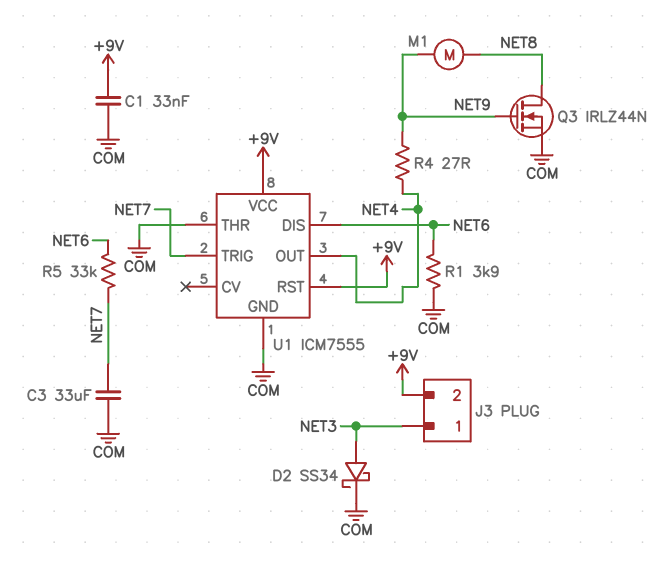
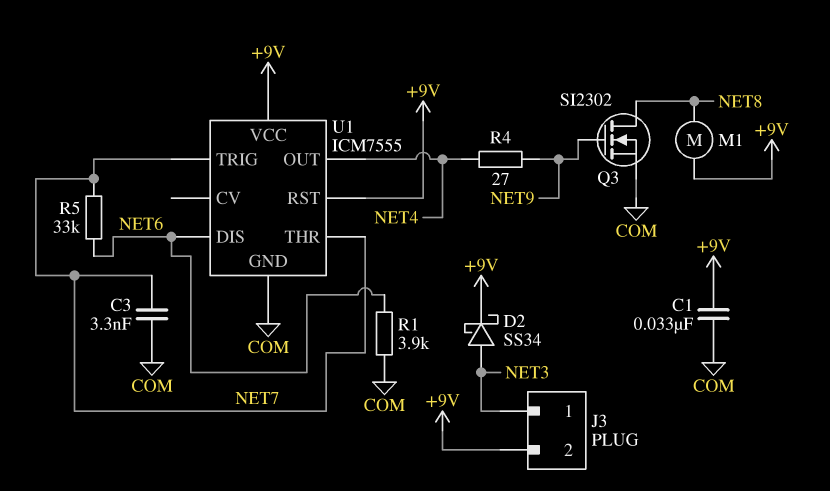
C3: 33uF (COM, NET7) -> 3.3nF (COM, NET7)
D2: schottky SS34 (A NET3, K COM) -> schottky SS34 (A NET3, K +9V)
M1: motor (NET8, NET9) -> motor (+9V, NET8)
Q3: NMOS IRLZ44N (G NET9, D NET8, S COM) -> NMOS SI2302 (G NET9, D NET8, S COM)
U1 pin THR: COM -> NET7

